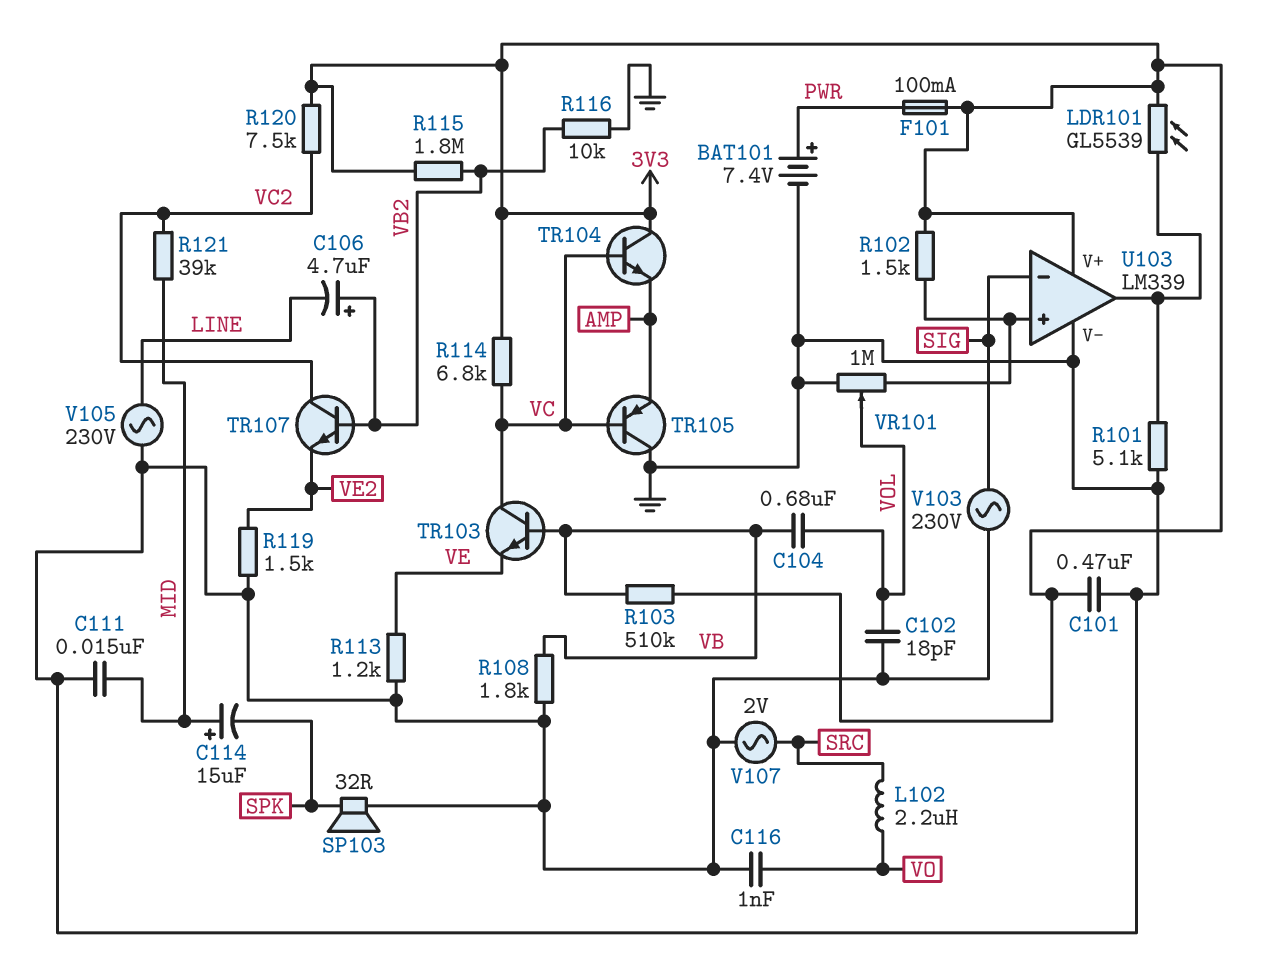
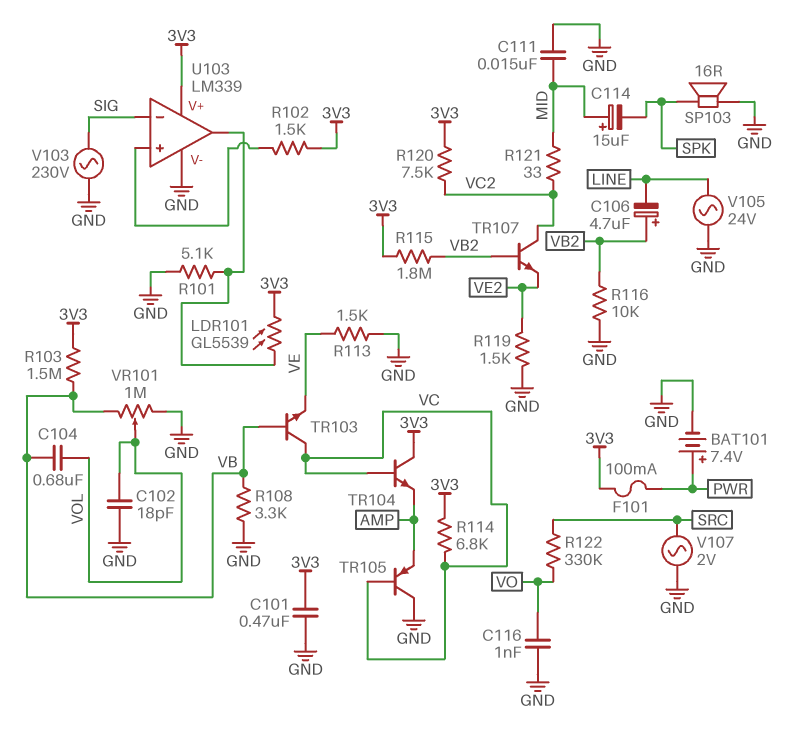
L102: 2.2uH (SRC, VO) -> none
R103: 510k (3V3, VB) -> 1.5M (3V3, VB)
R108: 1.8k (GND, VB) -> 3.3k (GND, VB)
R113: 1.2k (GND, VE) -> 1.5k (GND, VE)
R121: 39k (MID, VC2) -> 33 (MID, VC2)
R122: none -> 330k (SRC, VO)
SP103: speaker 32R (GND, SPK) -> speaker 16R (GND, SPK)
V105: AC 230V (GND, LINE) -> AC 24V (GND, LINE)
VR101: 1M (GND, U103/in+, wiper VOL) -> 1M (GND, VB, wiper VOL)

